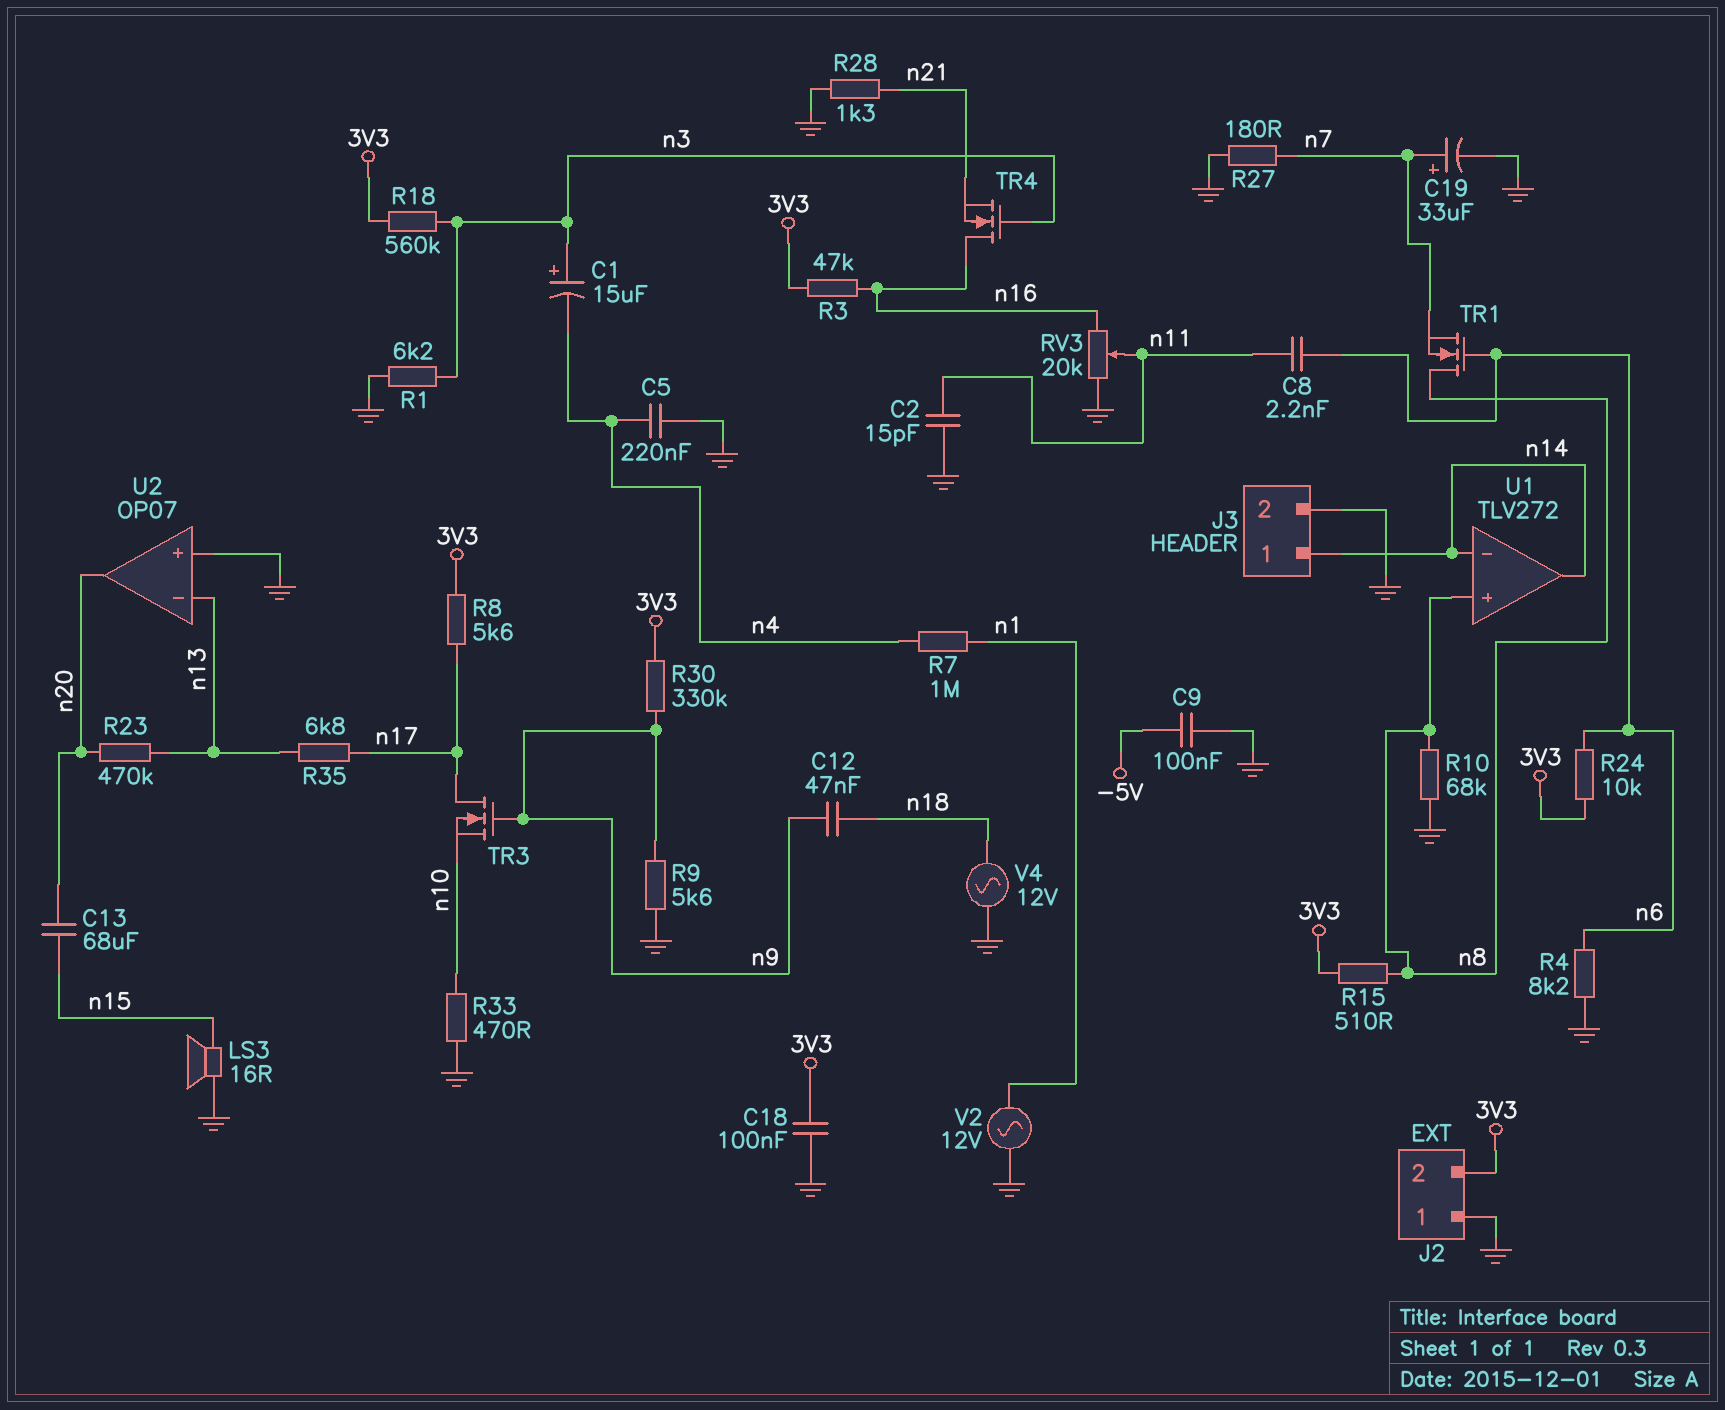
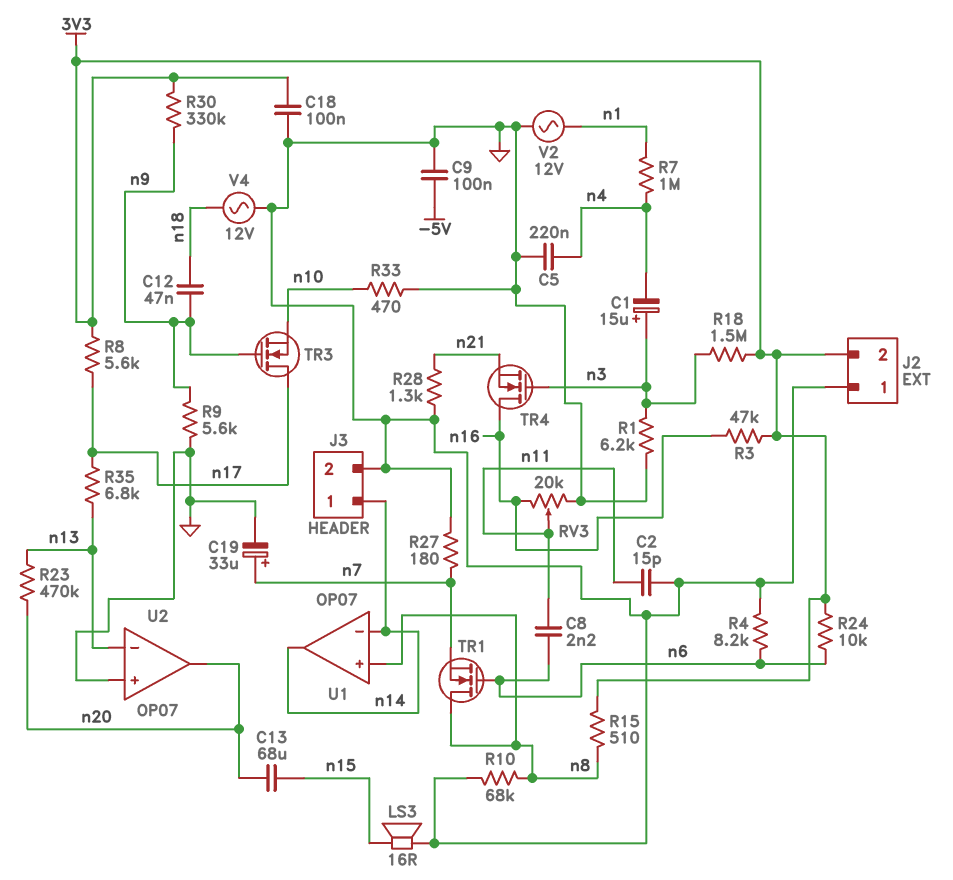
R18: 560k (3V3, n3) -> 1.5M (3V3, n3)
U1: TLV272 -> OP07

